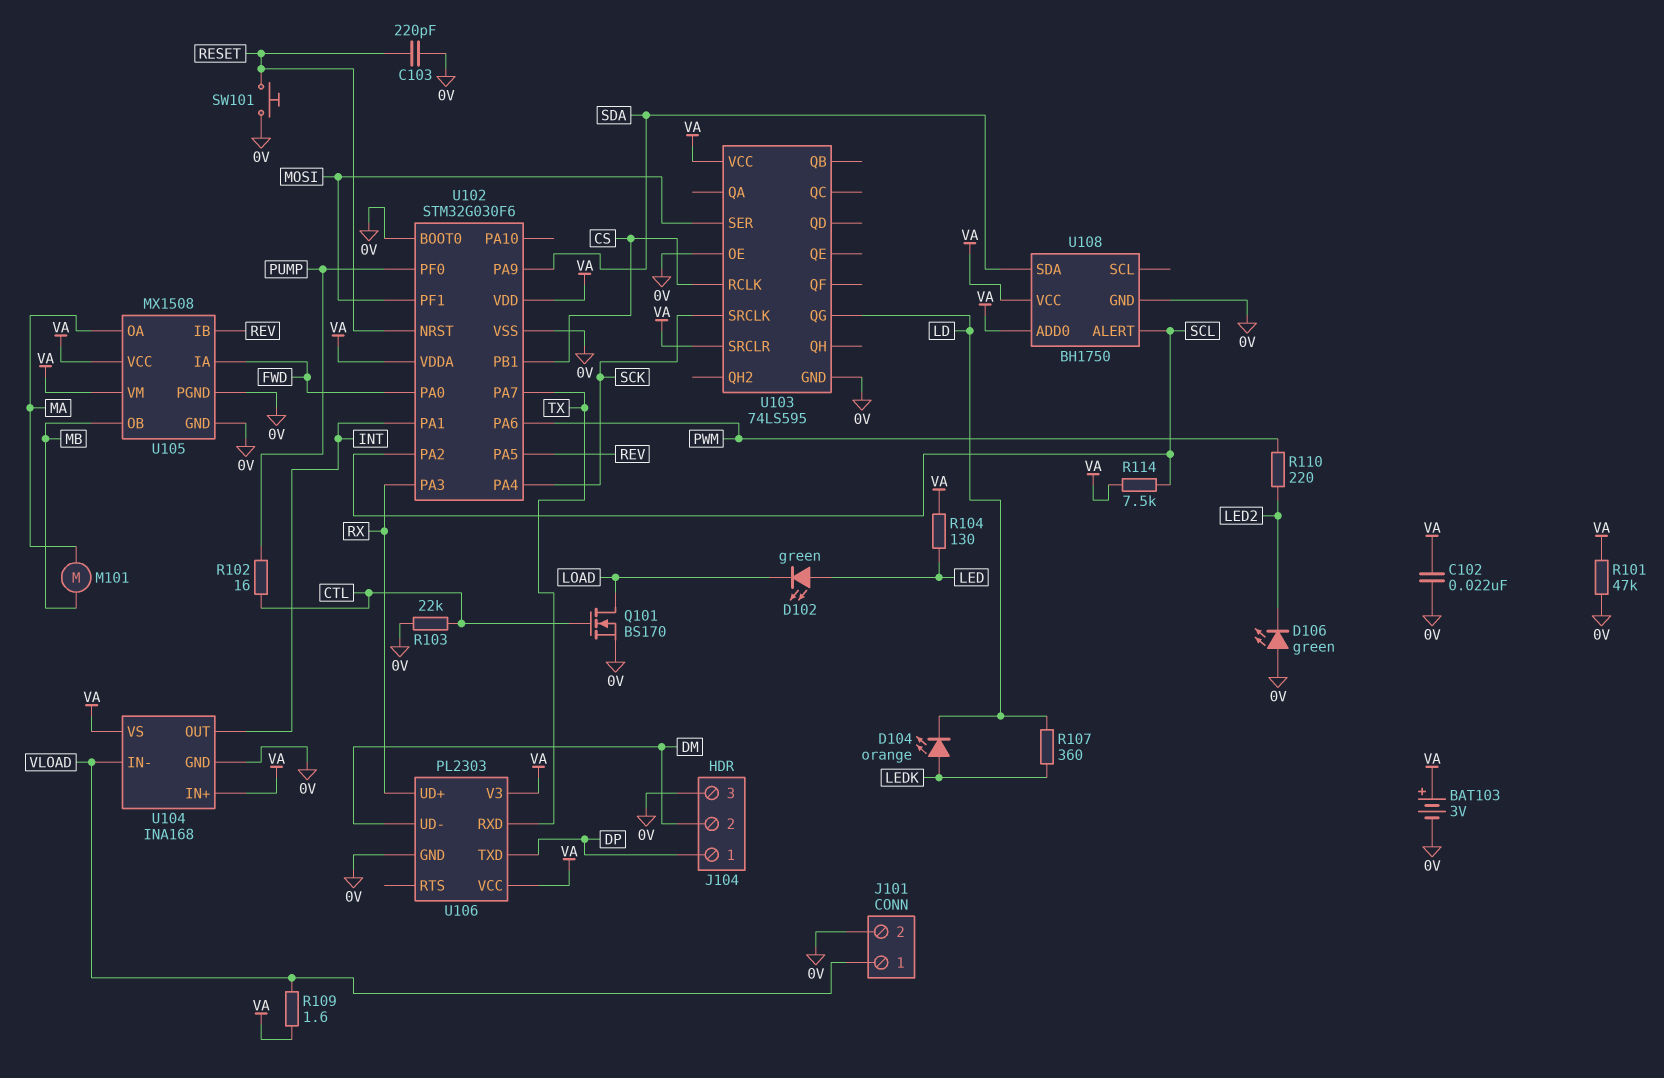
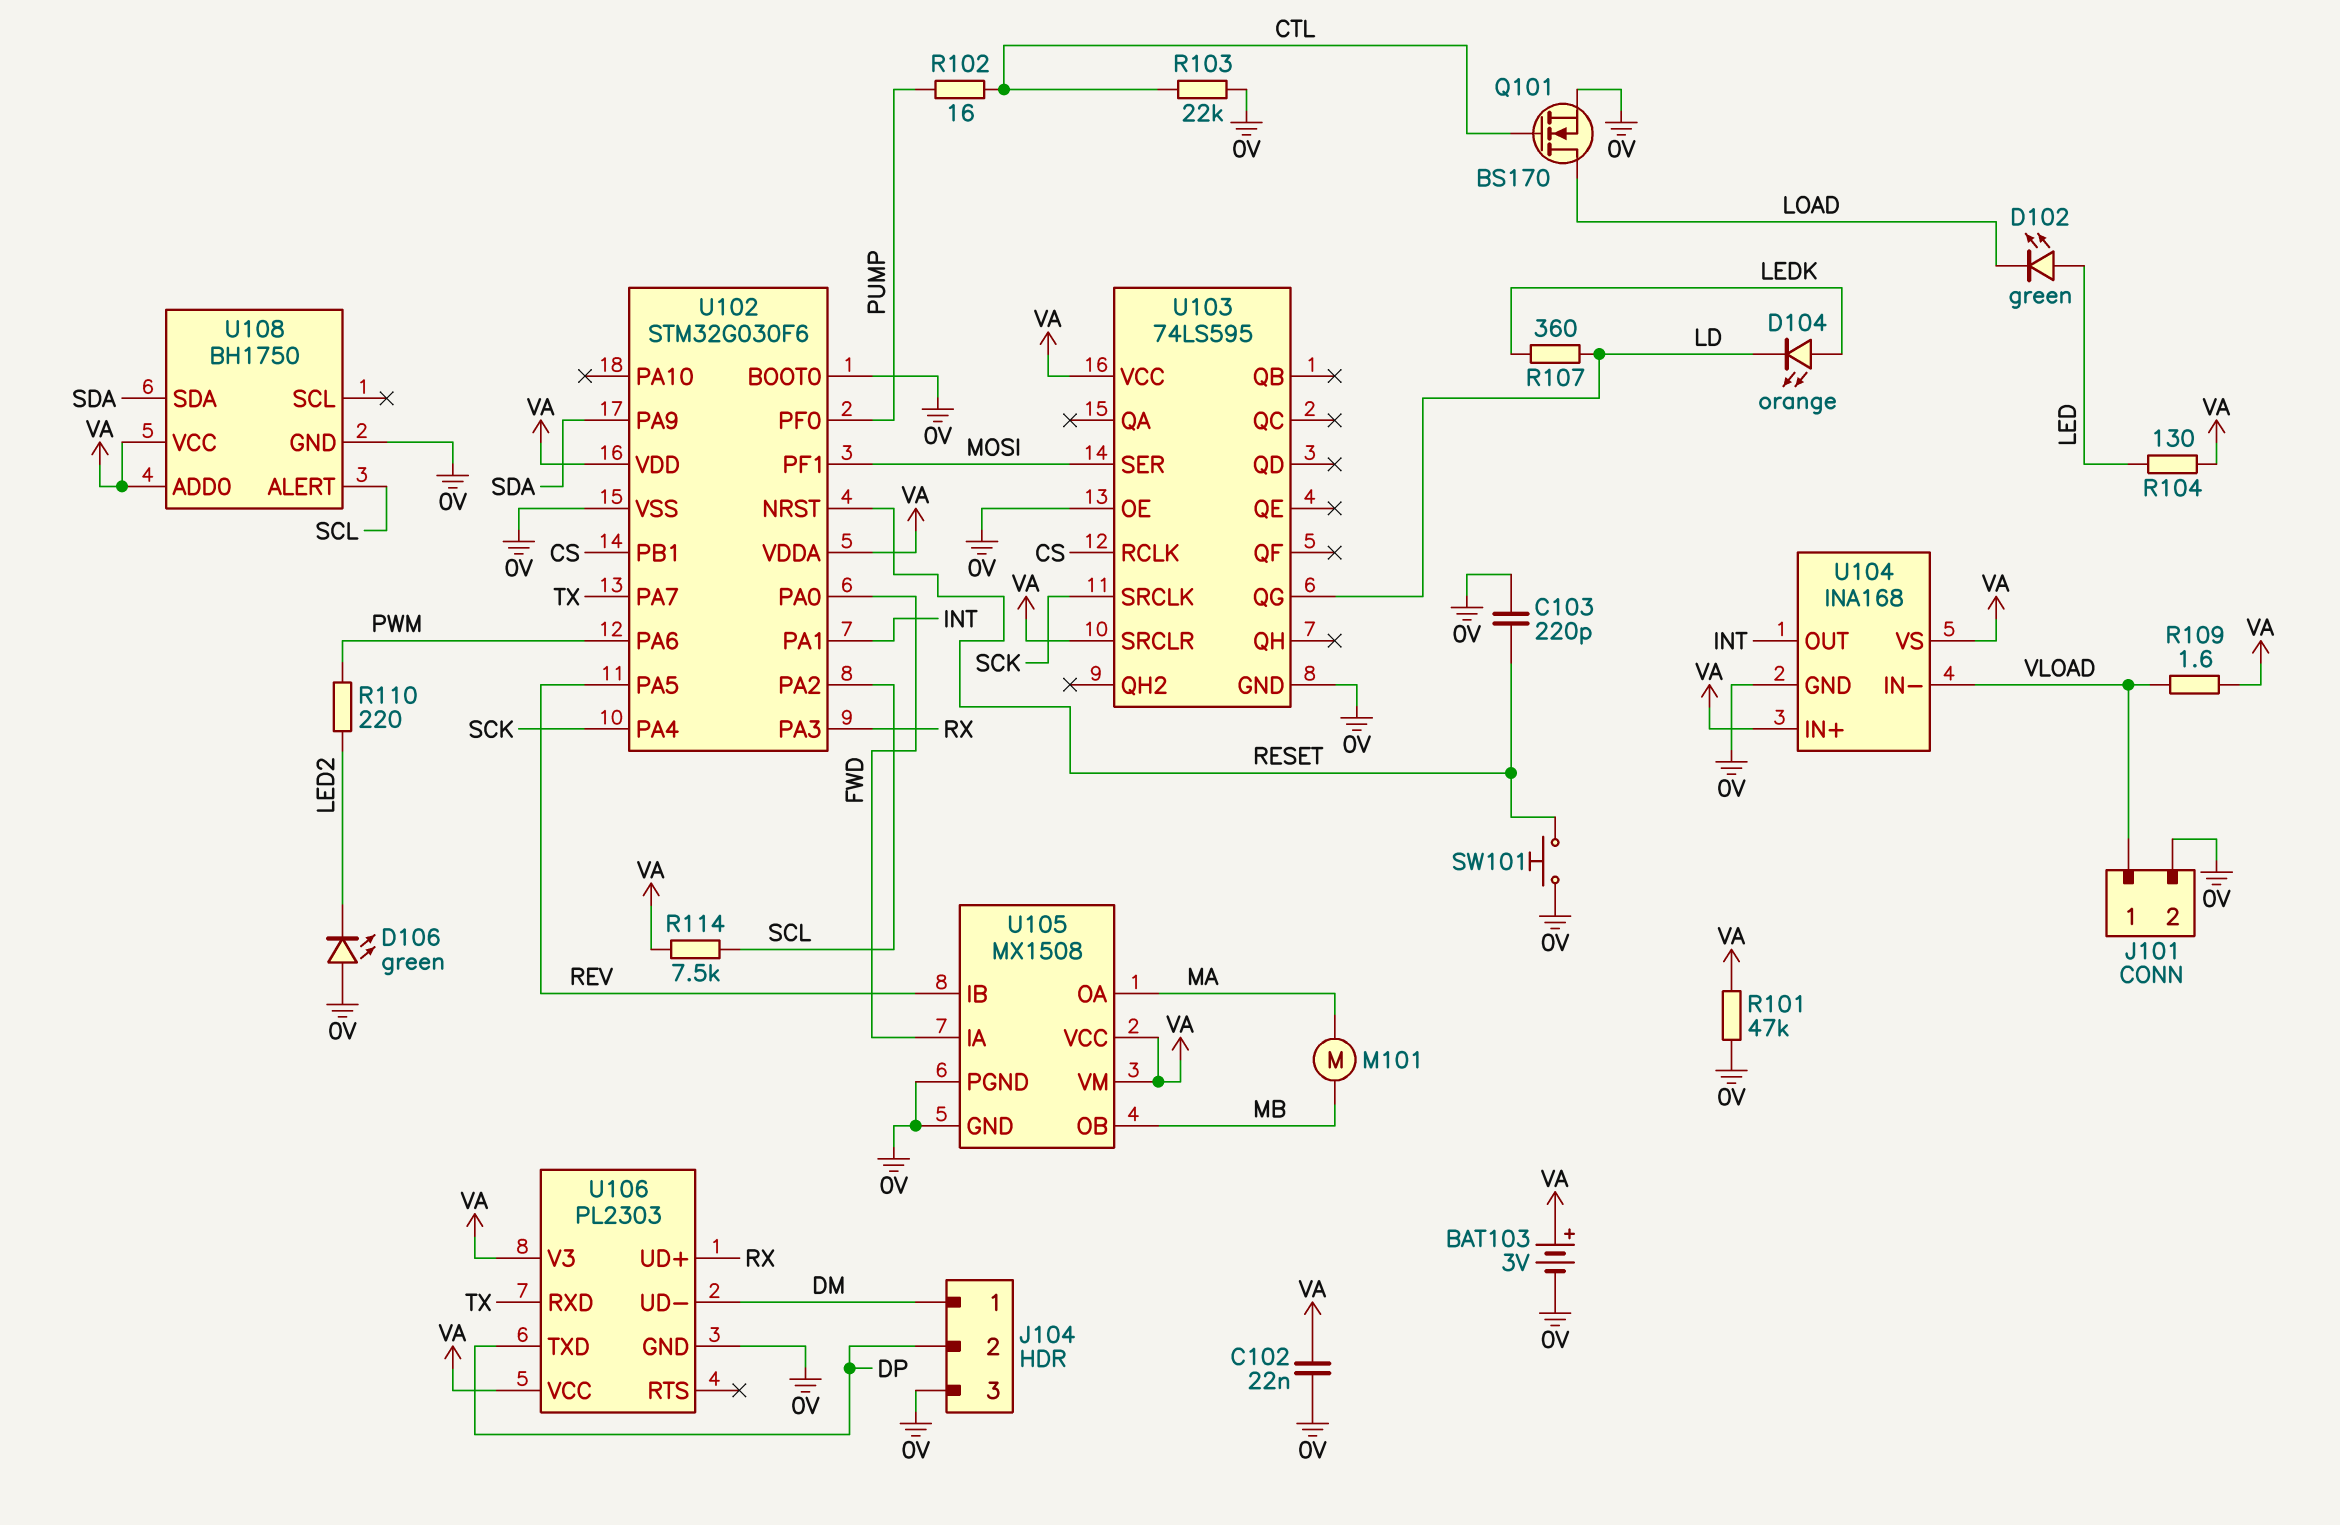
J104 pin 1: DP -> DM
J104 pin 2: DM -> DP

